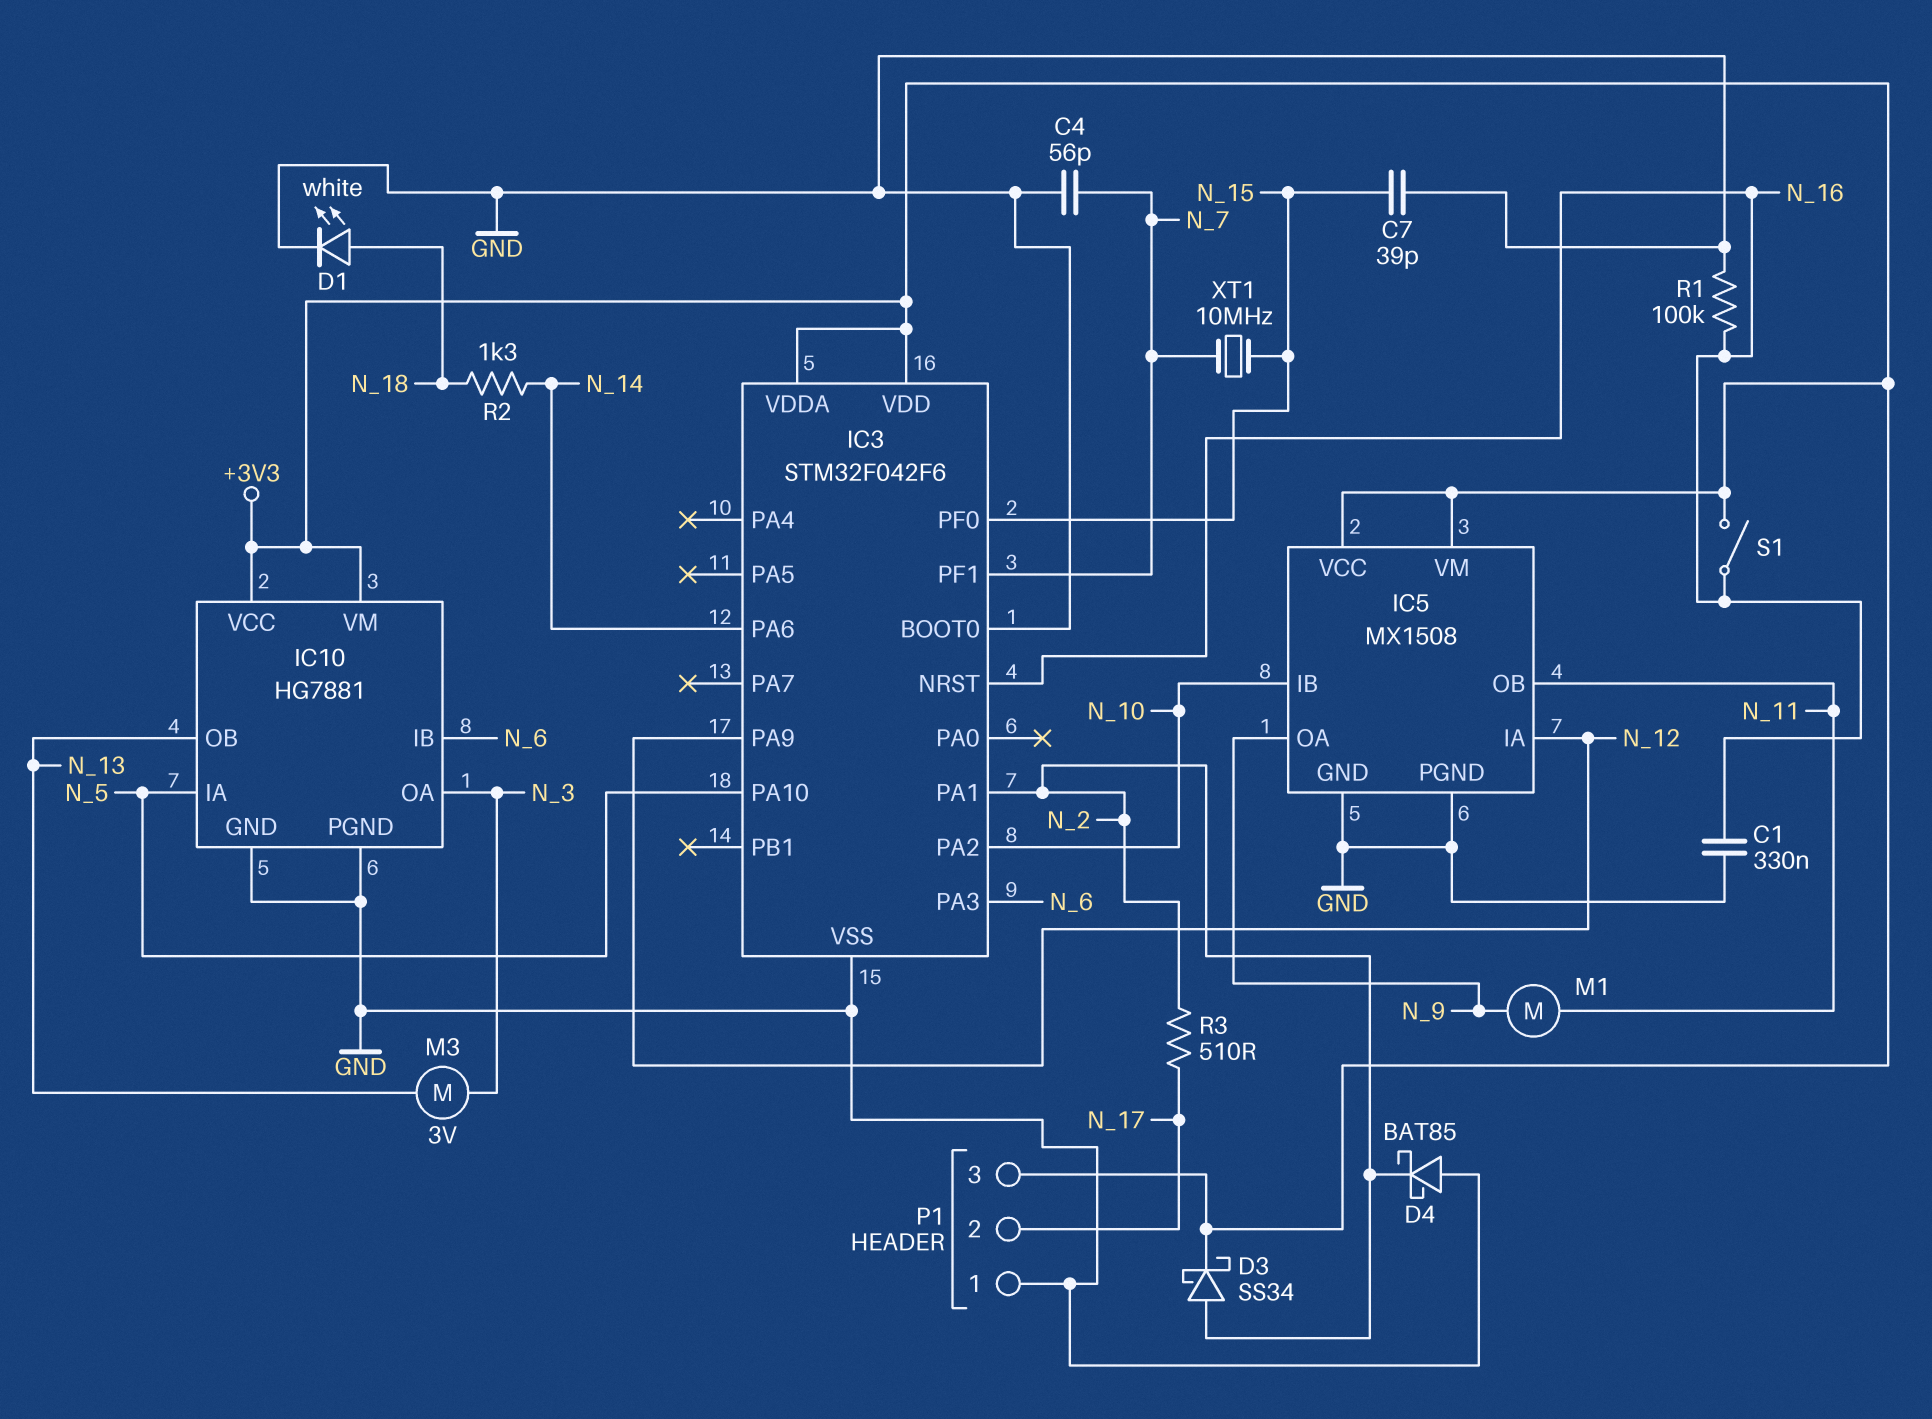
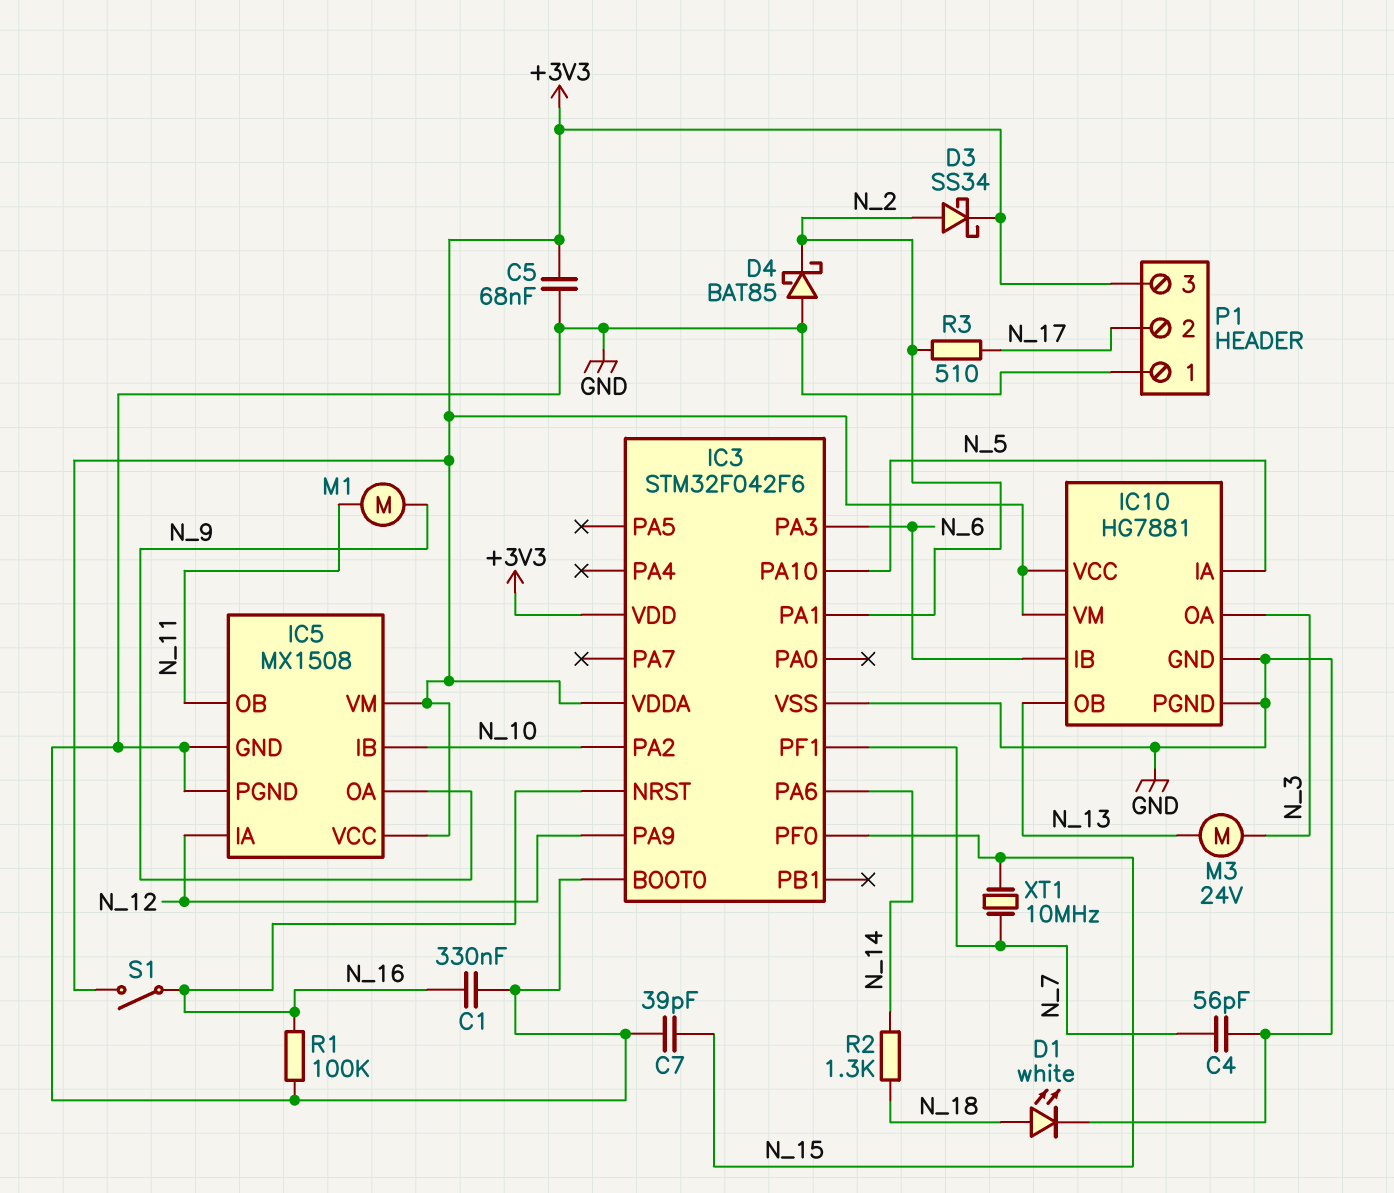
C5: none -> 68nF (+3V3, GND)
M3: motor 3V (N_3, N_13) -> motor 24V (N_3, N_13)

